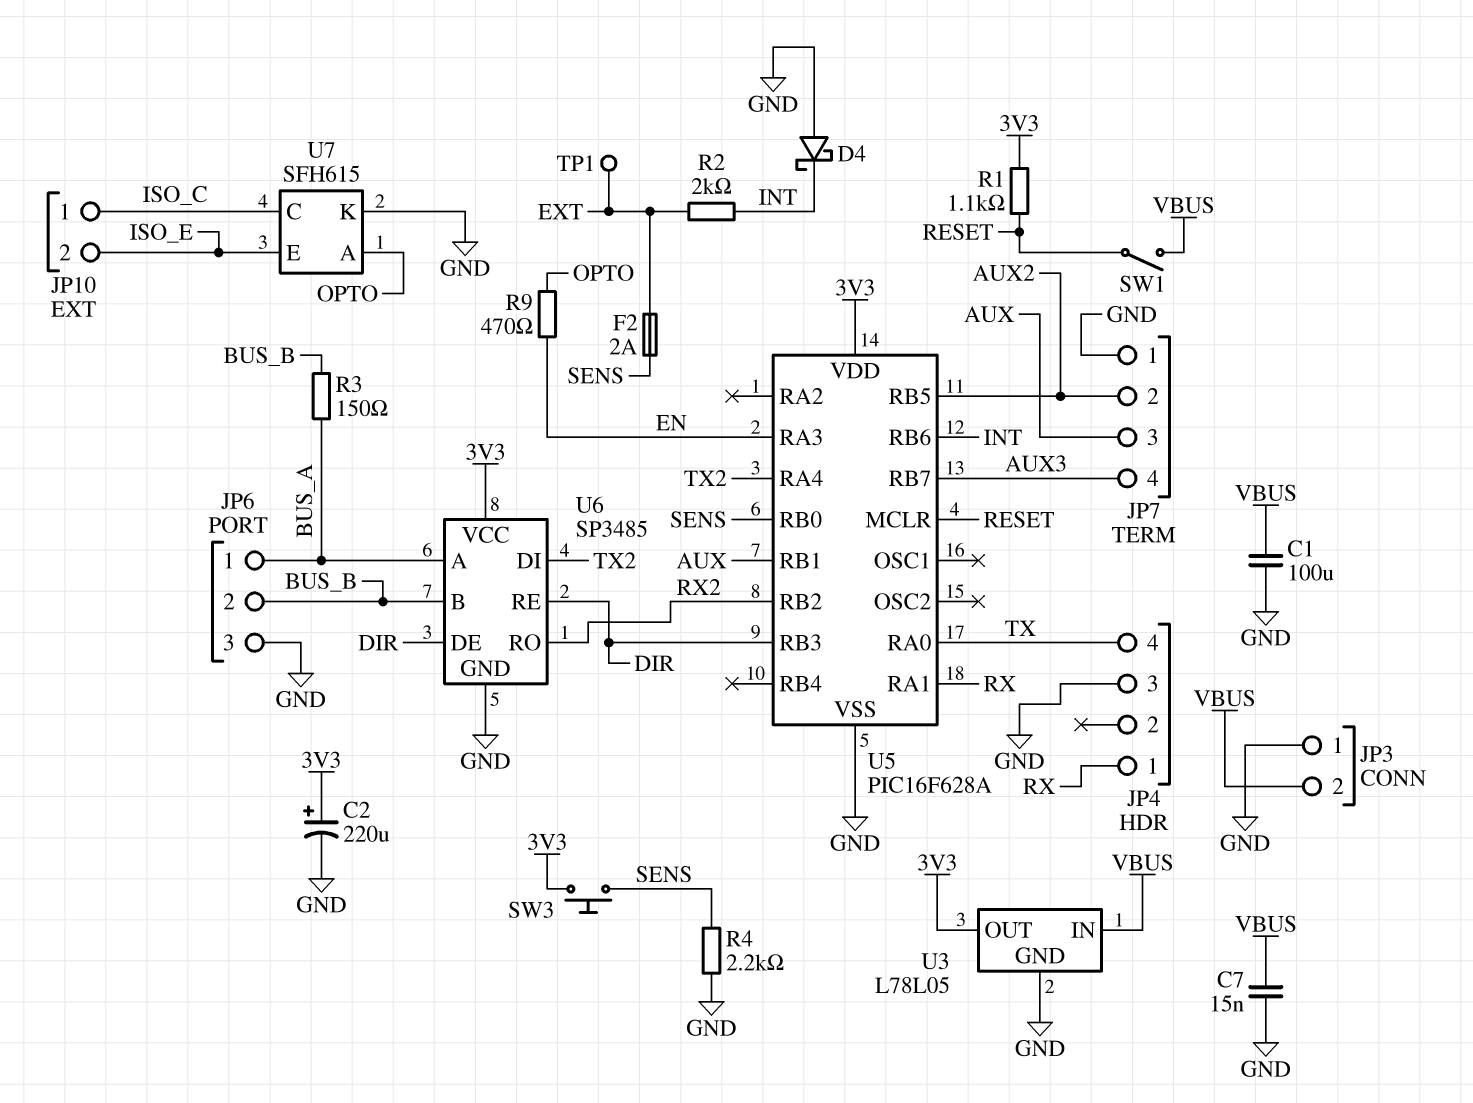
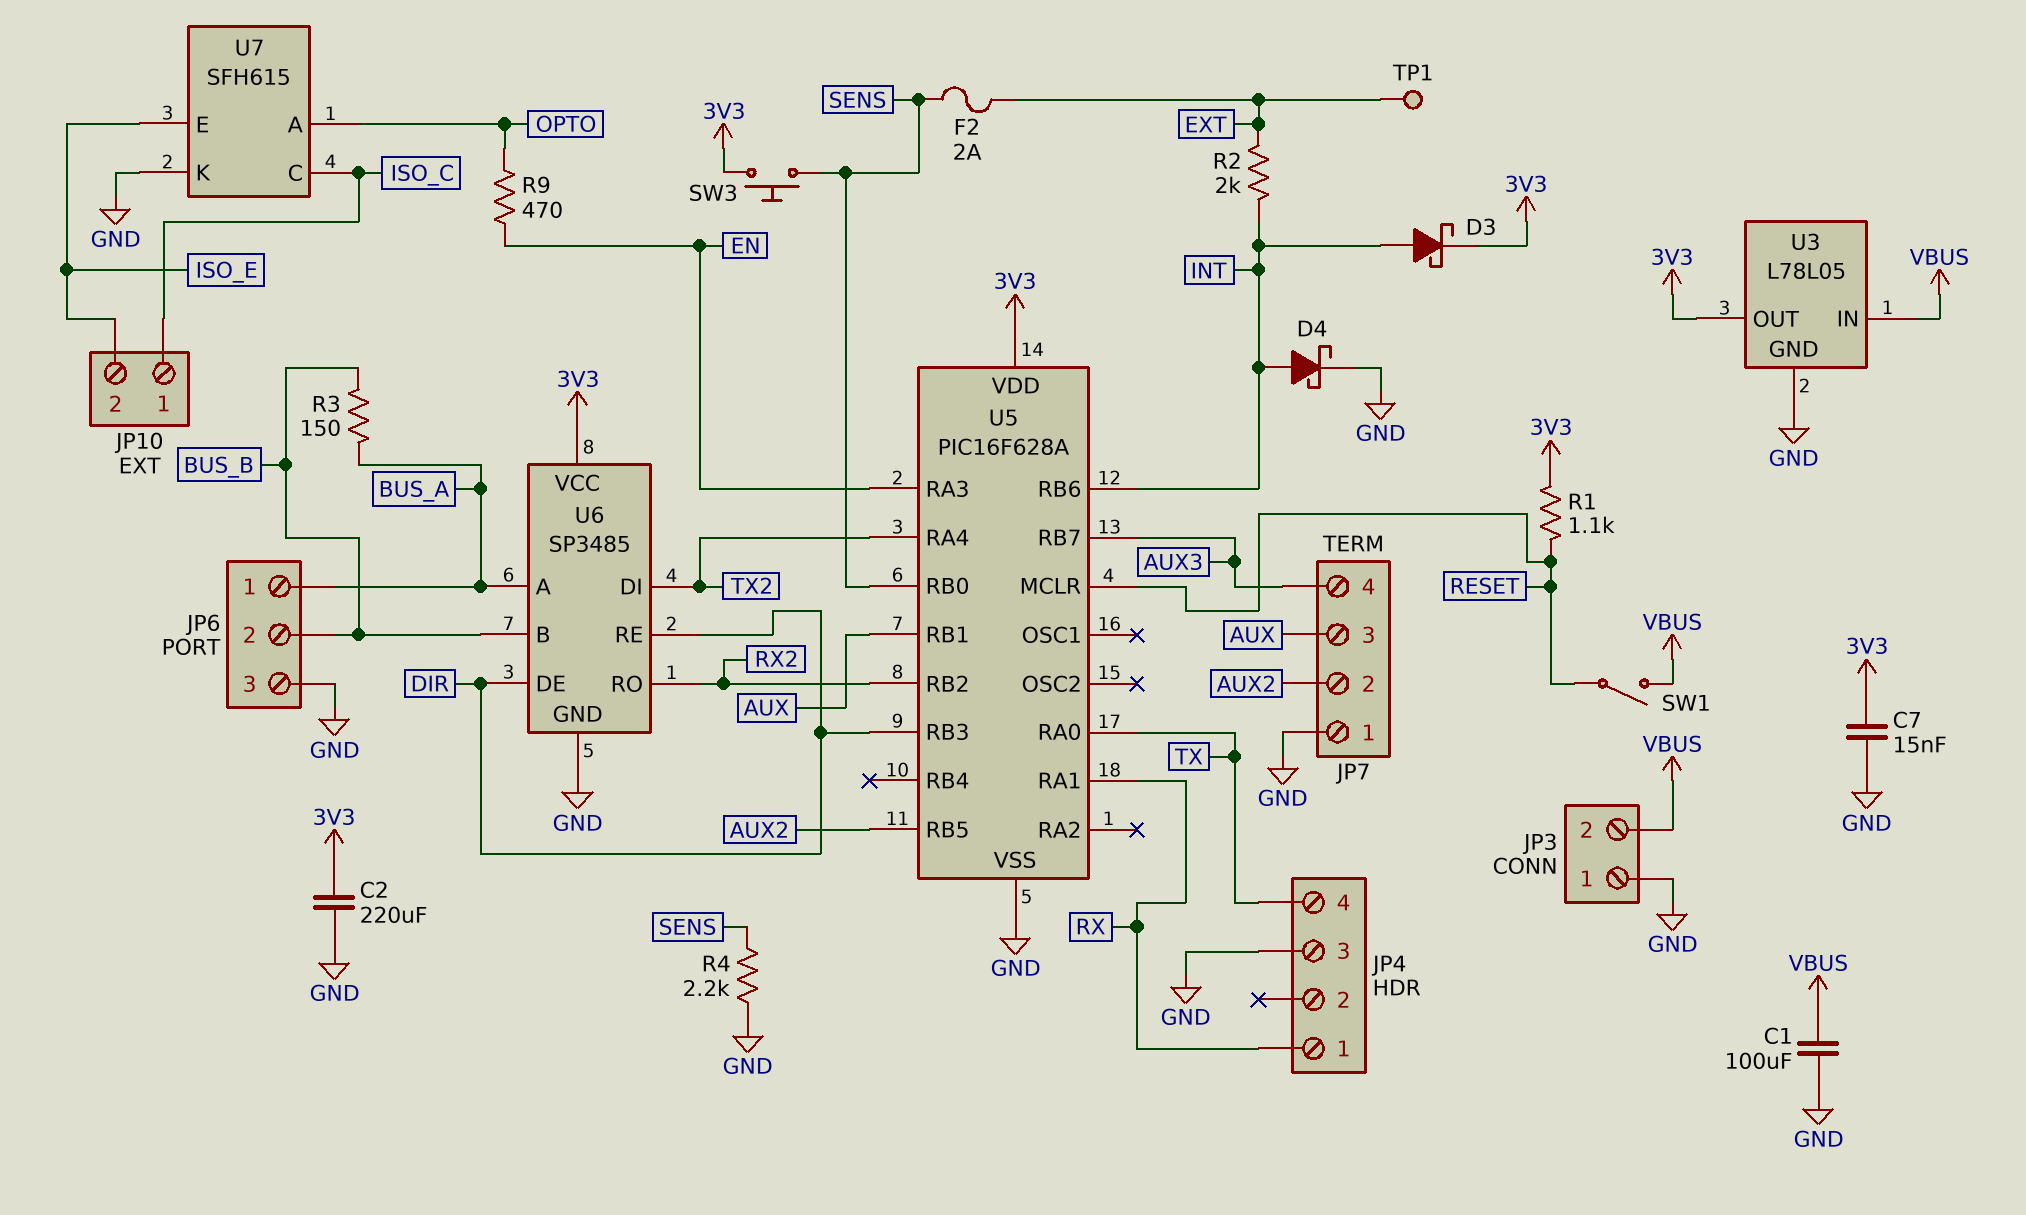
C2: 220uF (plus 3V3, minus GND) -> 220uF (3V3, GND)
C7: 15nF (GND, VBUS) -> 15nF (3V3, GND)
D3: none -> schottky (A INT, K 3V3)
D4: schottky (A GND, K INT) -> schottky (A INT, K GND)

